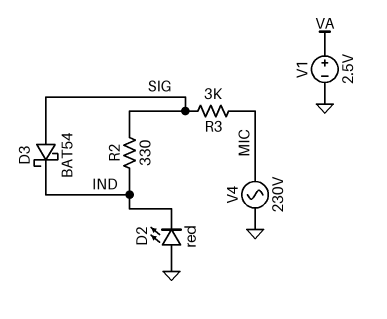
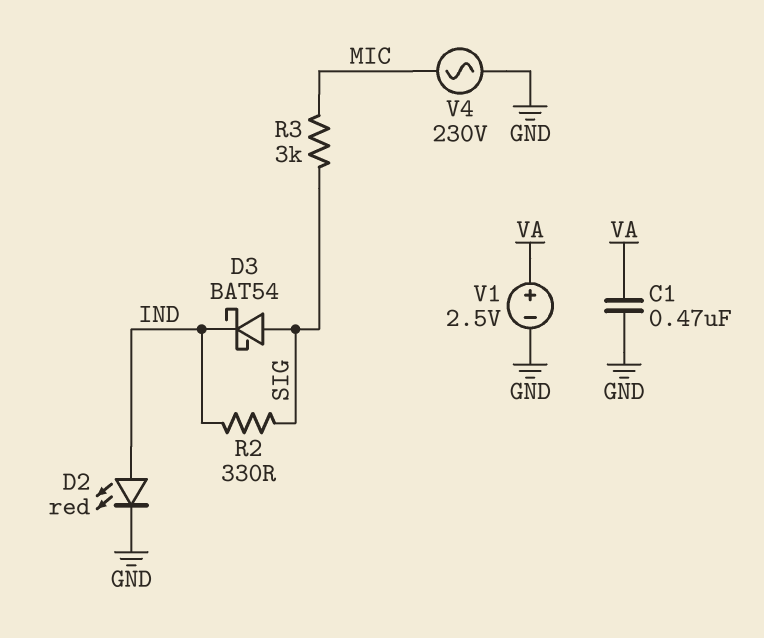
C1: none -> 470nF (GND, VA)
D2: LED red (A GND, K IND) -> LED red (A IND, K GND)

